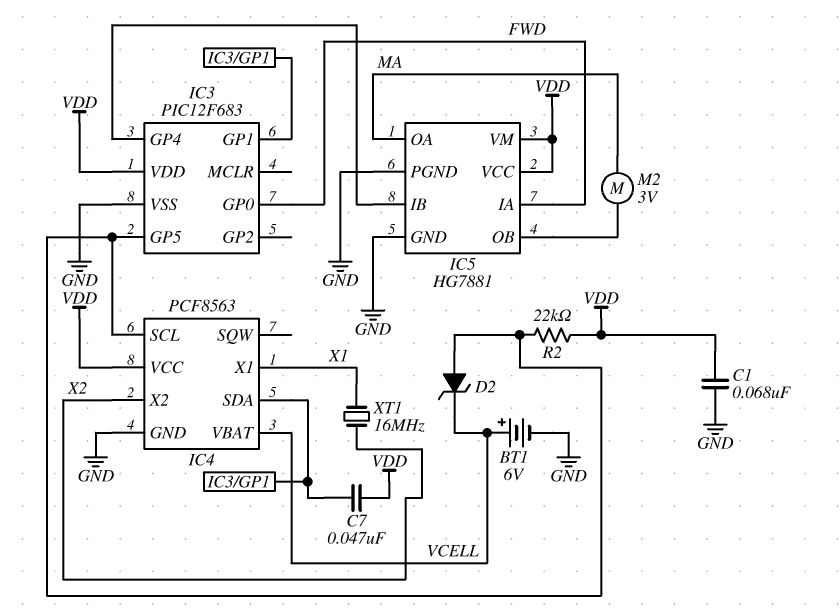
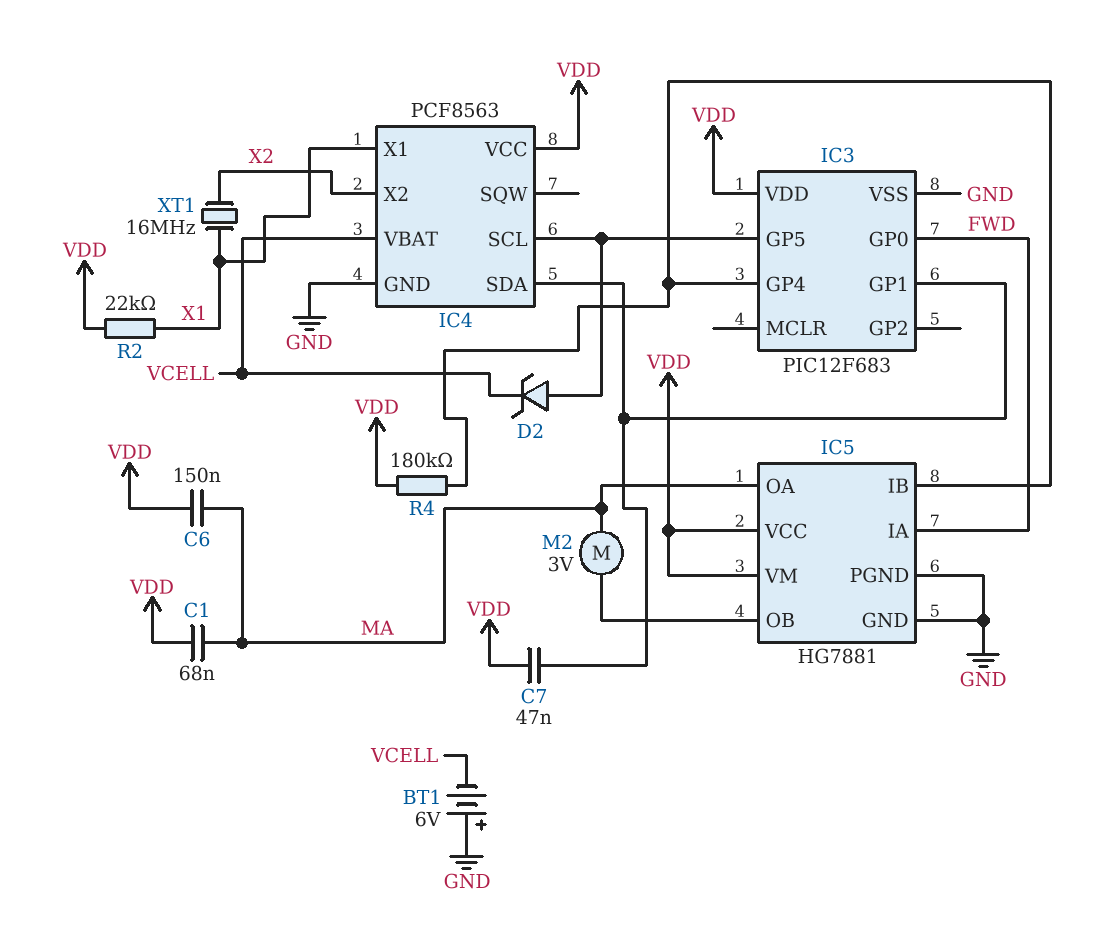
BT1: 6V (plus VCELL, minus GND) -> 6V (plus GND, minus VCELL)
C1: 68nF (GND, VDD) -> 68nF (MA, VDD)
C6: none -> 150nF (MA, VDD)
R2: 22k (IC3/GP5, VDD) -> 22k (VDD, X1)
R4: none -> 180k (IC3/GP4, VDD)

